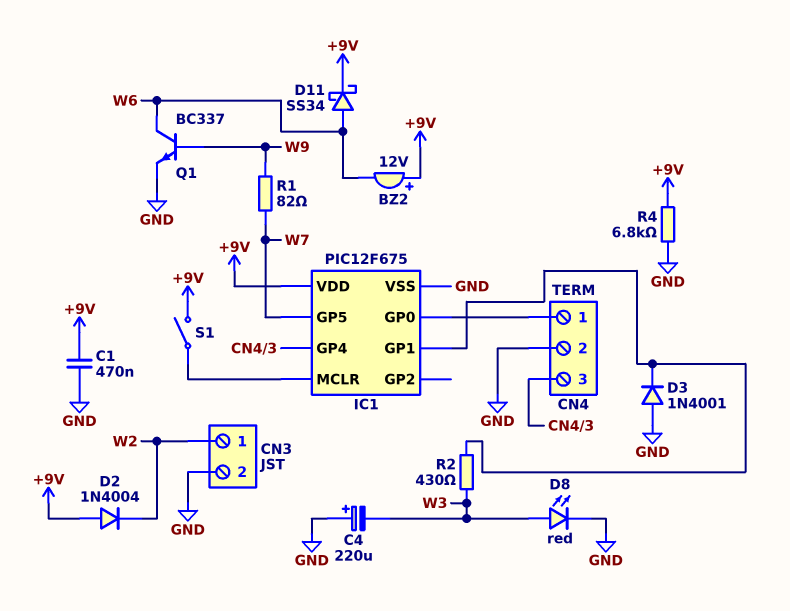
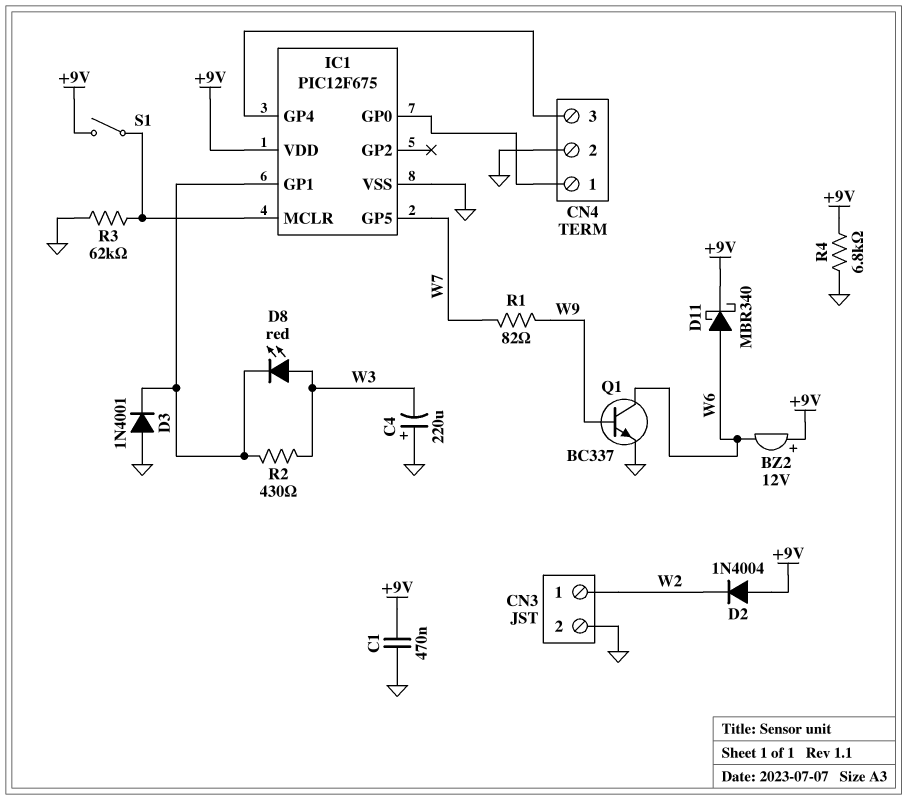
D8: LED red (A W3, K GND) -> LED red (A W3, K IC1/GP1)
D11: schottky SS34 (A W6, K +9V) -> schottky MBR340 (A W6, K +9V)
R3: none -> 62k (GND, IC1/MCLR)

